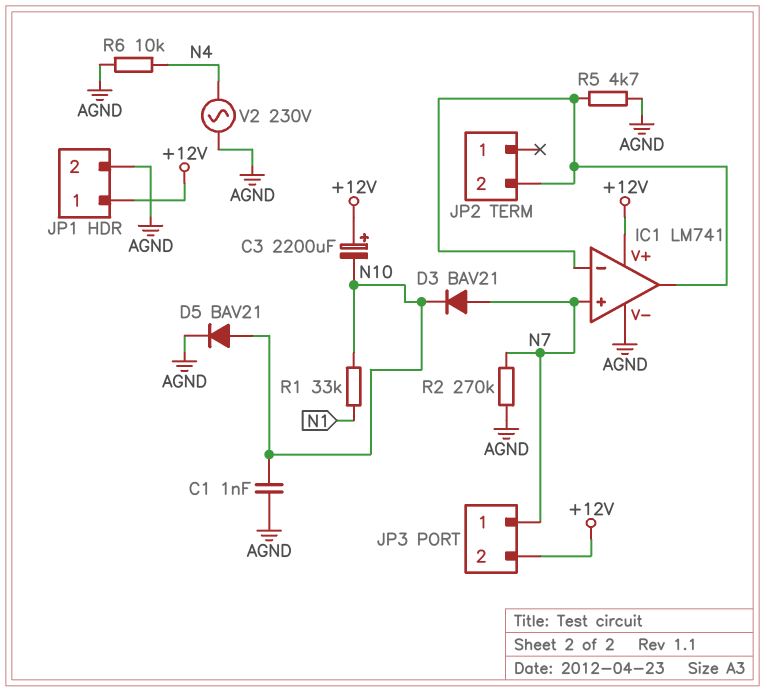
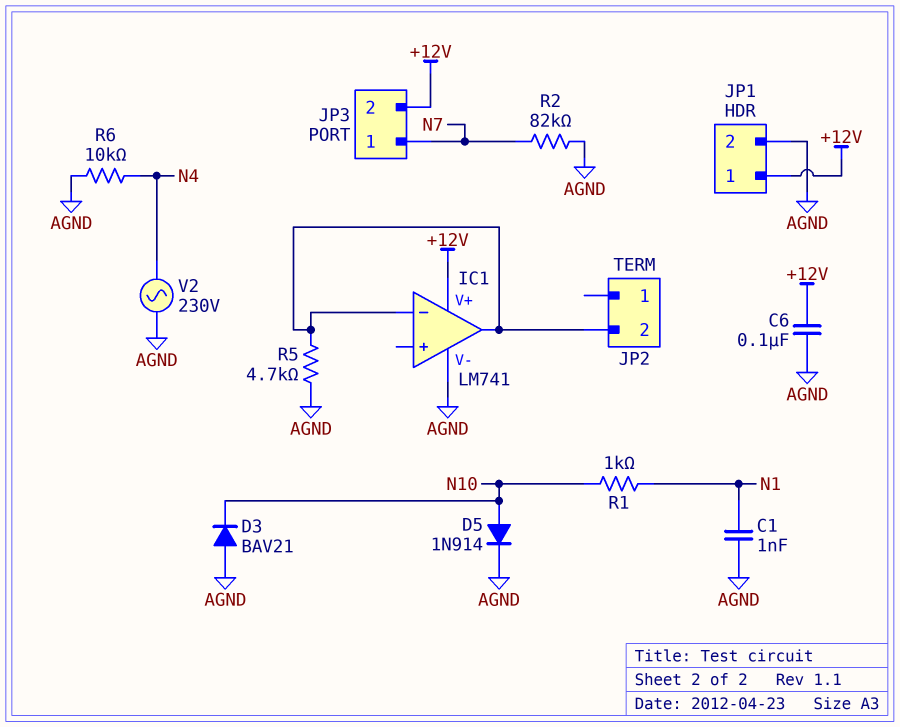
C1: 1nF (AGND, N10) -> 1nF (AGND, N1)
C3: 2200uF (plus +12V, minus N10) -> none
C6: none -> 100nF (+12V, AGND)
D3: diode BAV21 (A N7, K N10) -> diode BAV21 (A AGND, K N10)
D5: diode BAV21 (A N10, K AGND) -> diode 1N914 (A N10, K AGND)
IC1 pin in+: N7 -> none
R1: 33k (N1, N10) -> 1k (N1, N10)
R2: 270k (AGND, N7) -> 82k (AGND, N7)

